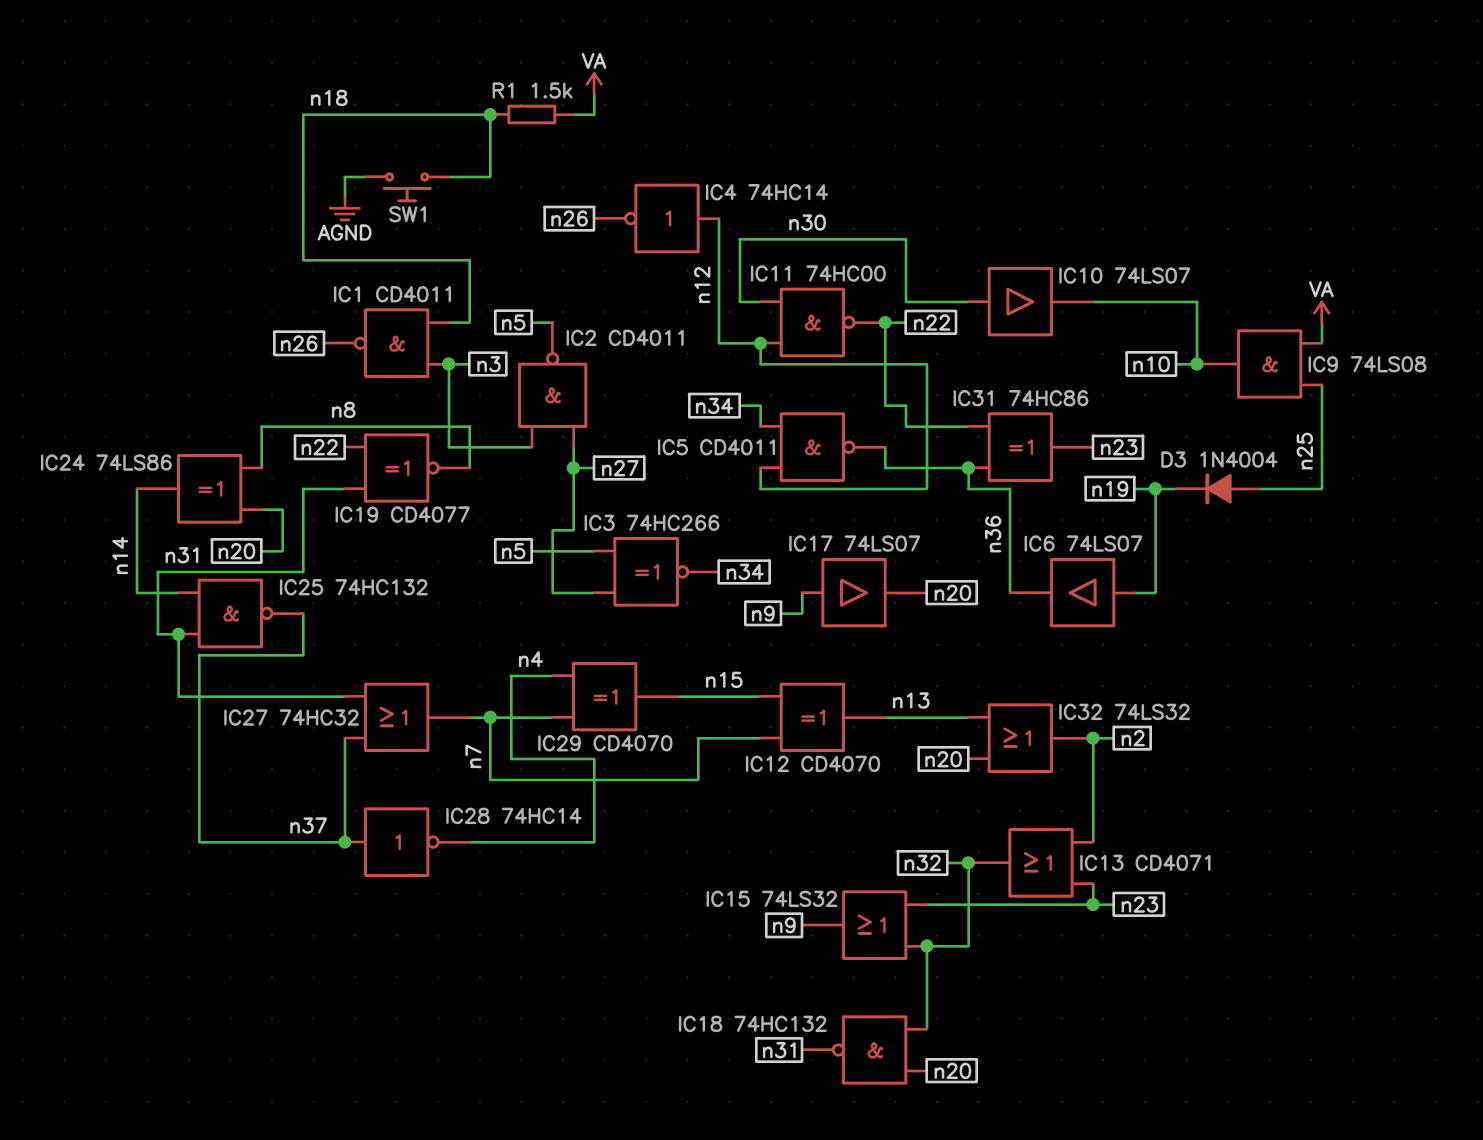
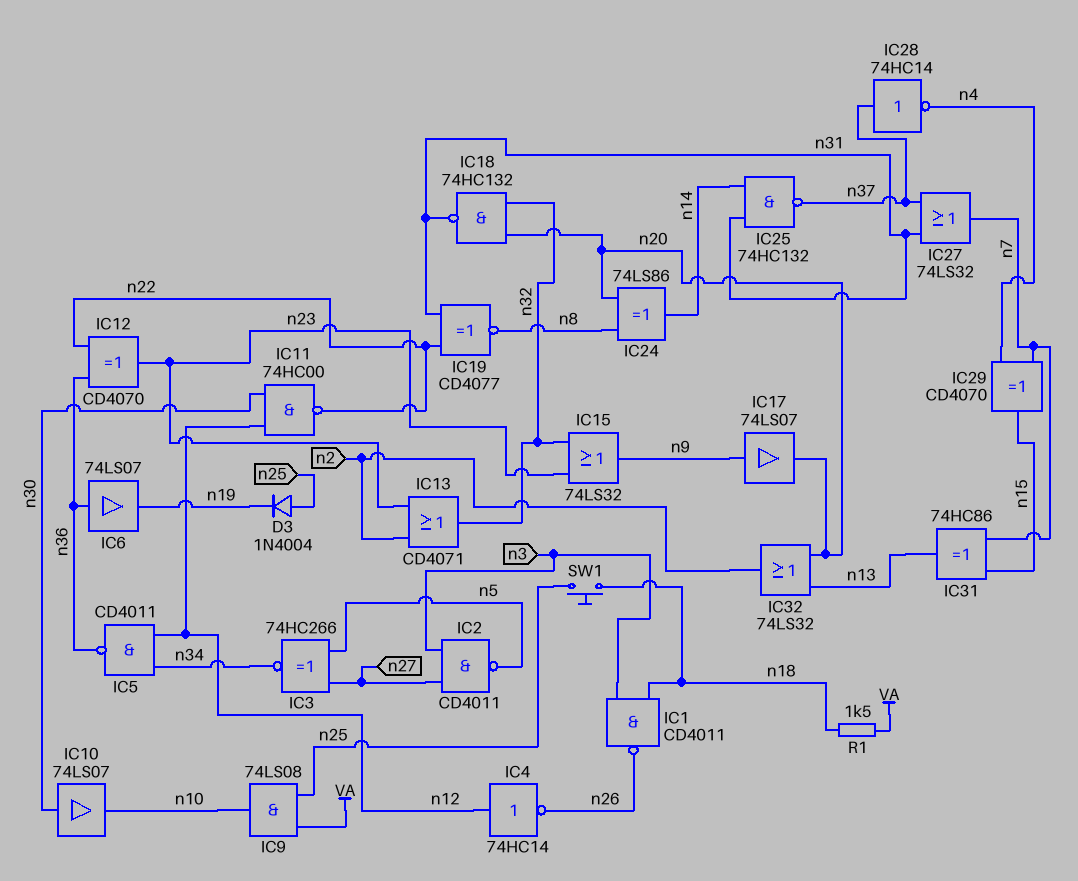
IC6: buffer 74LS07 (in n19, out n36) -> buffer 74LS07 (in n36, out n19)
IC12: XOR CD4070 (in n7, in n15, out n13) -> XOR CD4070 (in n22, in n36, out n23)
IC27: OR 74HC32 (in n31, in n37, out n7) -> OR 74LS32 (in n31, in n37, out n7)
IC31: XOR 74HC86 (in n22, in n36, out n23) -> XOR 74HC86 (in n7, in n15, out n13)
SW1: button (AGND, n18) -> button (n18, n25)

